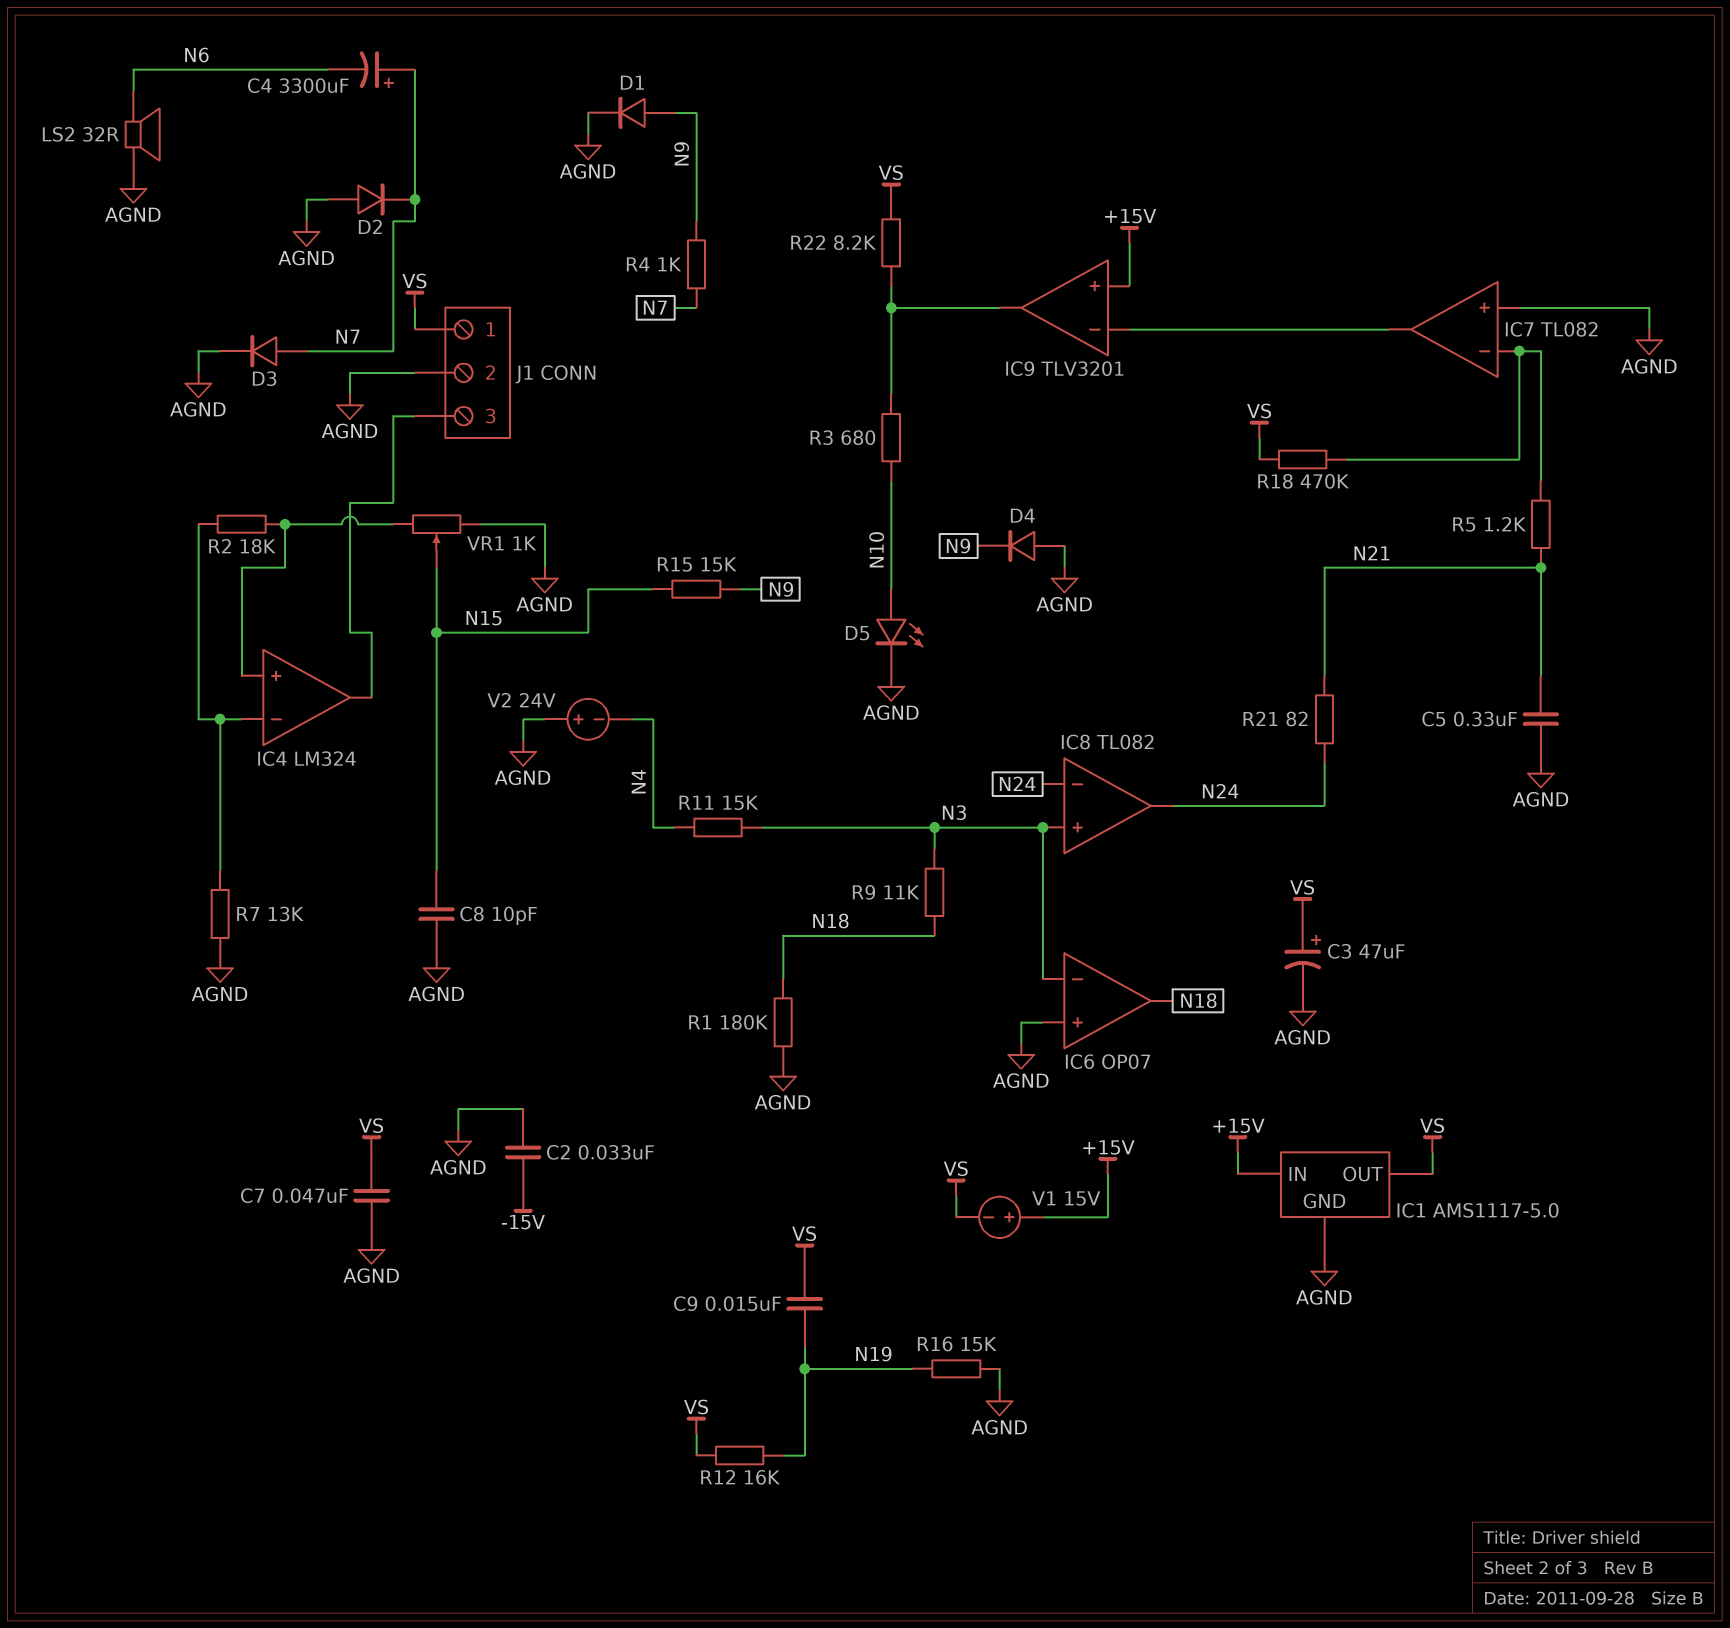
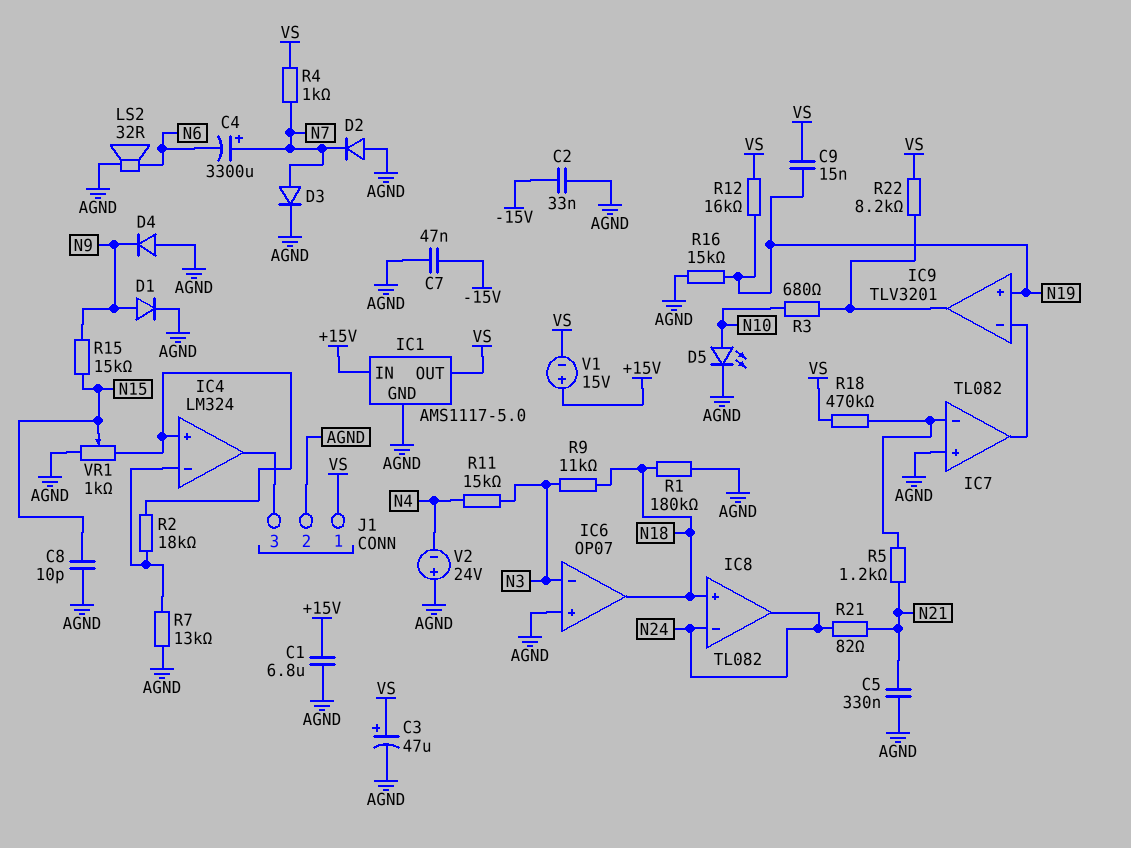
C1: none -> 6.8uF (+15V, AGND)
C7: 47nF (AGND, VS) -> 47nF (-15V, AGND)
IC8 pin in+: N3 -> N18
IC9 pin in+: +15V -> N19
R4: 1k (N7, N9) -> 1k (N7, VS)

